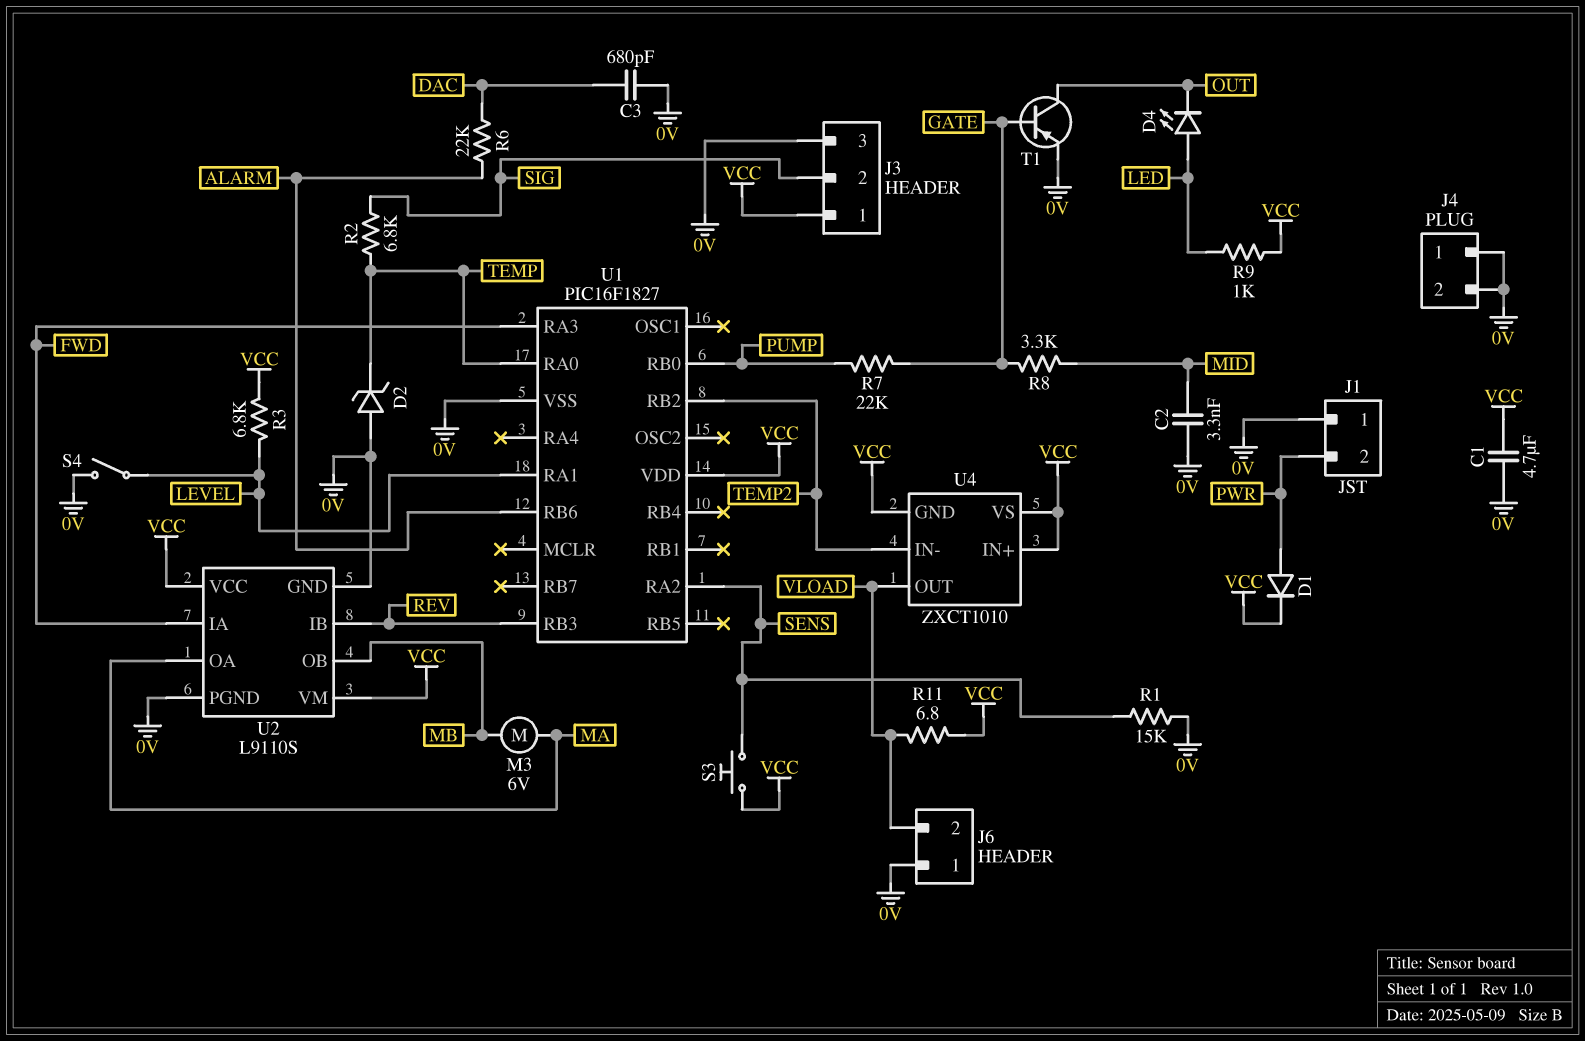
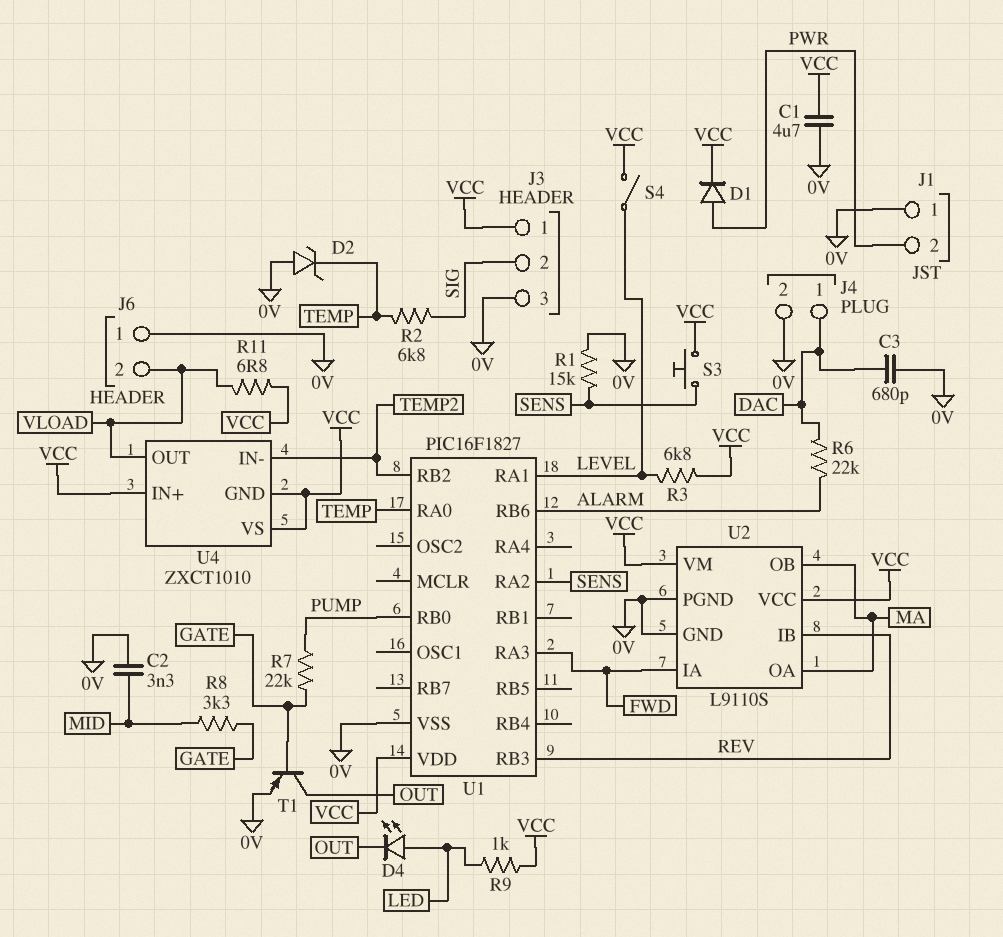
J4 pin 1: 0V -> DAC
M3: motor 6V (MA, MB) -> none
S4: switch (0V, LEVEL) -> switch (LEVEL, VCC)
U2 pin OB: MB -> MA

